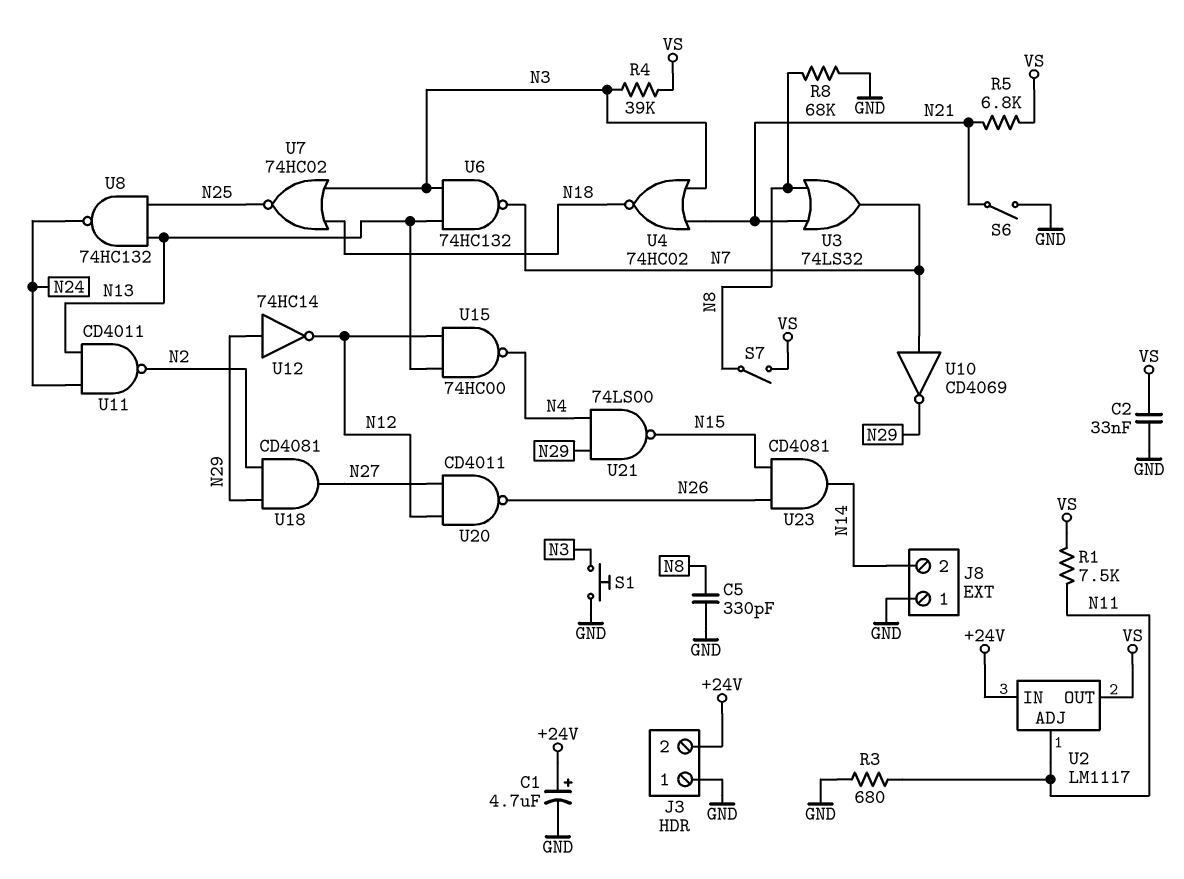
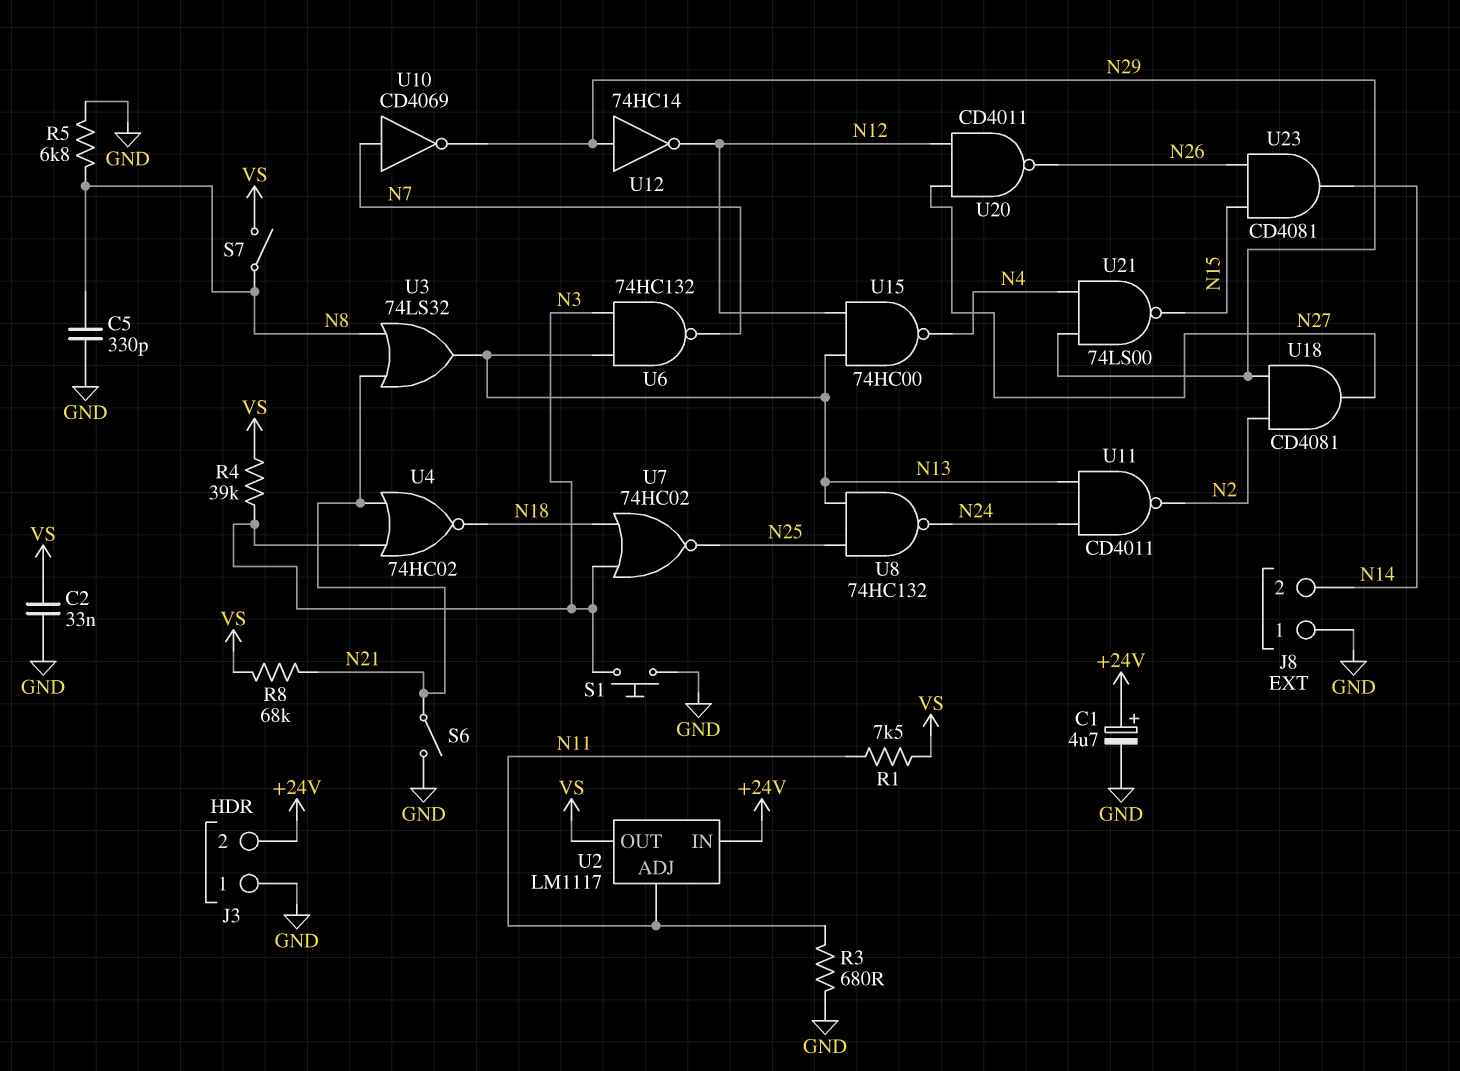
R5: 6.8k (N21, VS) -> 6.8k (GND, N8)
R8: 68k (GND, N8) -> 68k (N21, VS)
U3: OR 74LS32 (in N8, in N21, out N7) -> OR 74LS32 (in N8, in N21, out N13)

